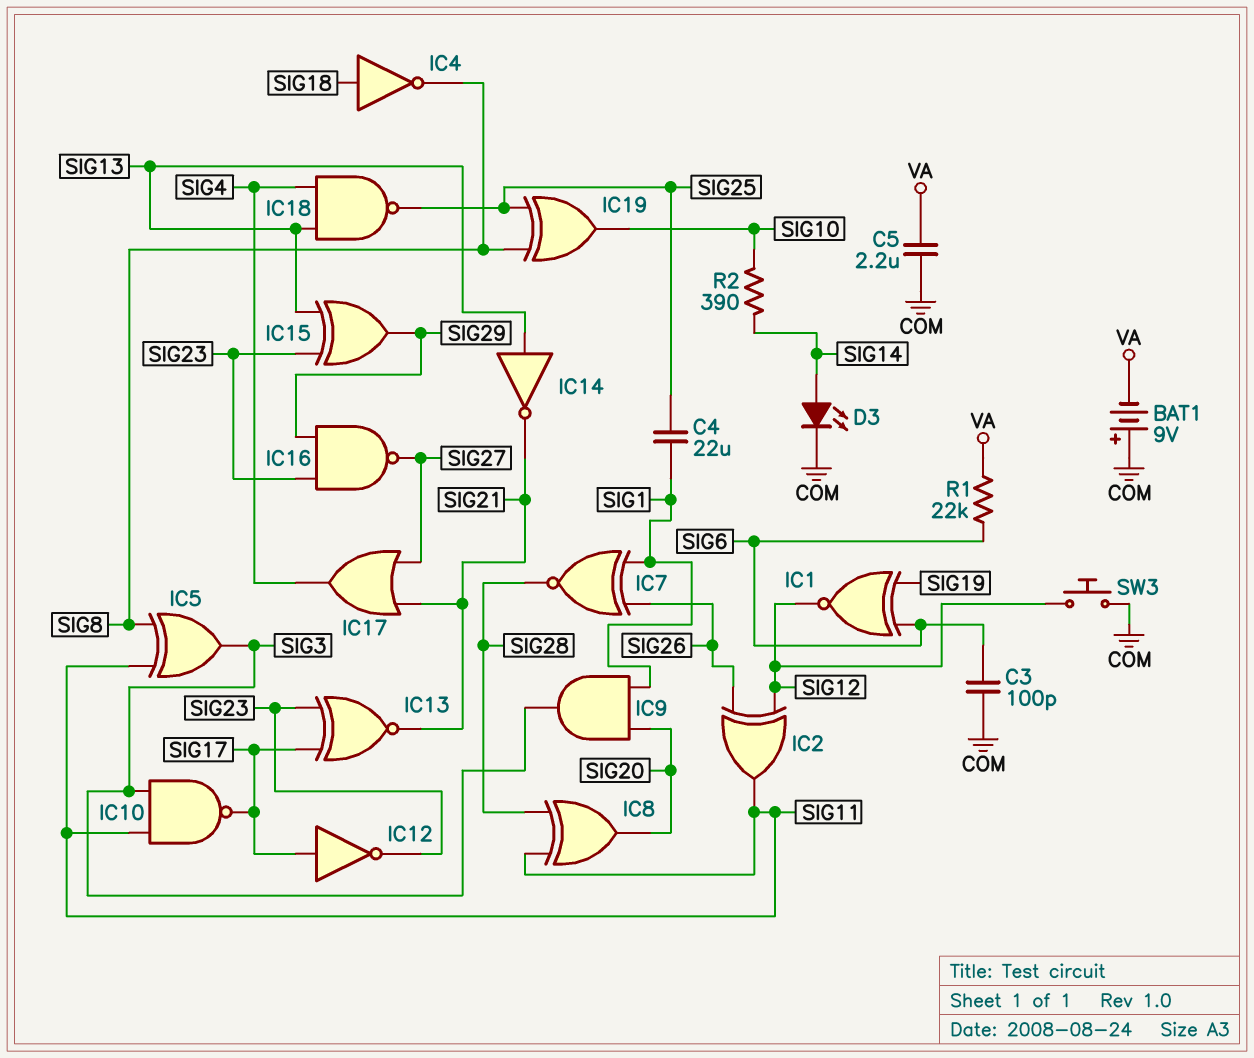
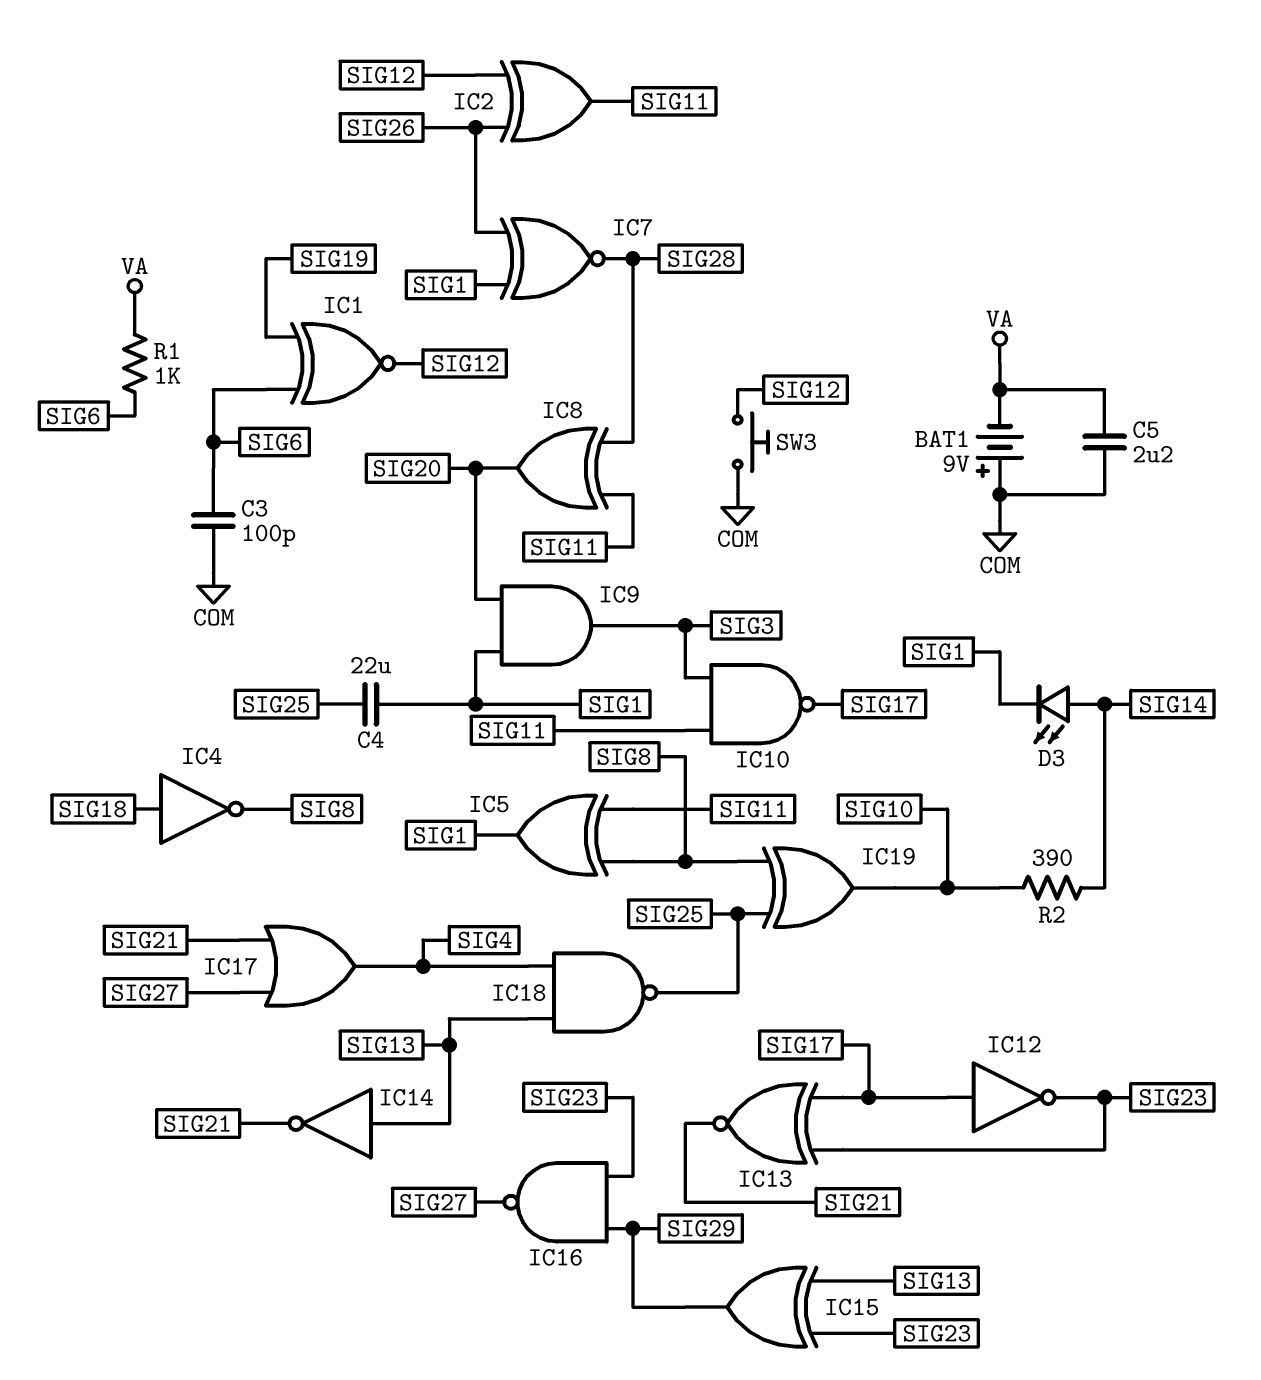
D3: LED (A SIG14, K COM) -> LED (A SIG14, K SIG1)
IC5: XOR (in SIG8, in SIG11, out SIG3) -> XOR (in SIG8, in SIG11, out SIG1)
R1: 22k (SIG6, VA) -> 1k (SIG6, VA)

